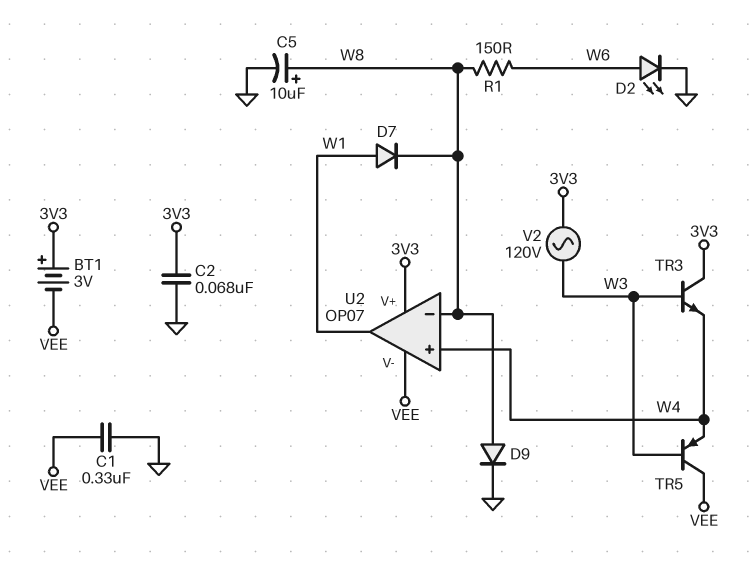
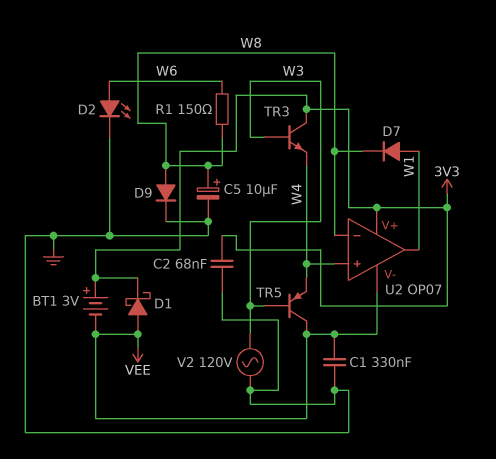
D1: none -> schottky (A VEE, K 3V3)
V2: AC 120V (3V3, W3) -> AC 120V (GND, W3)

